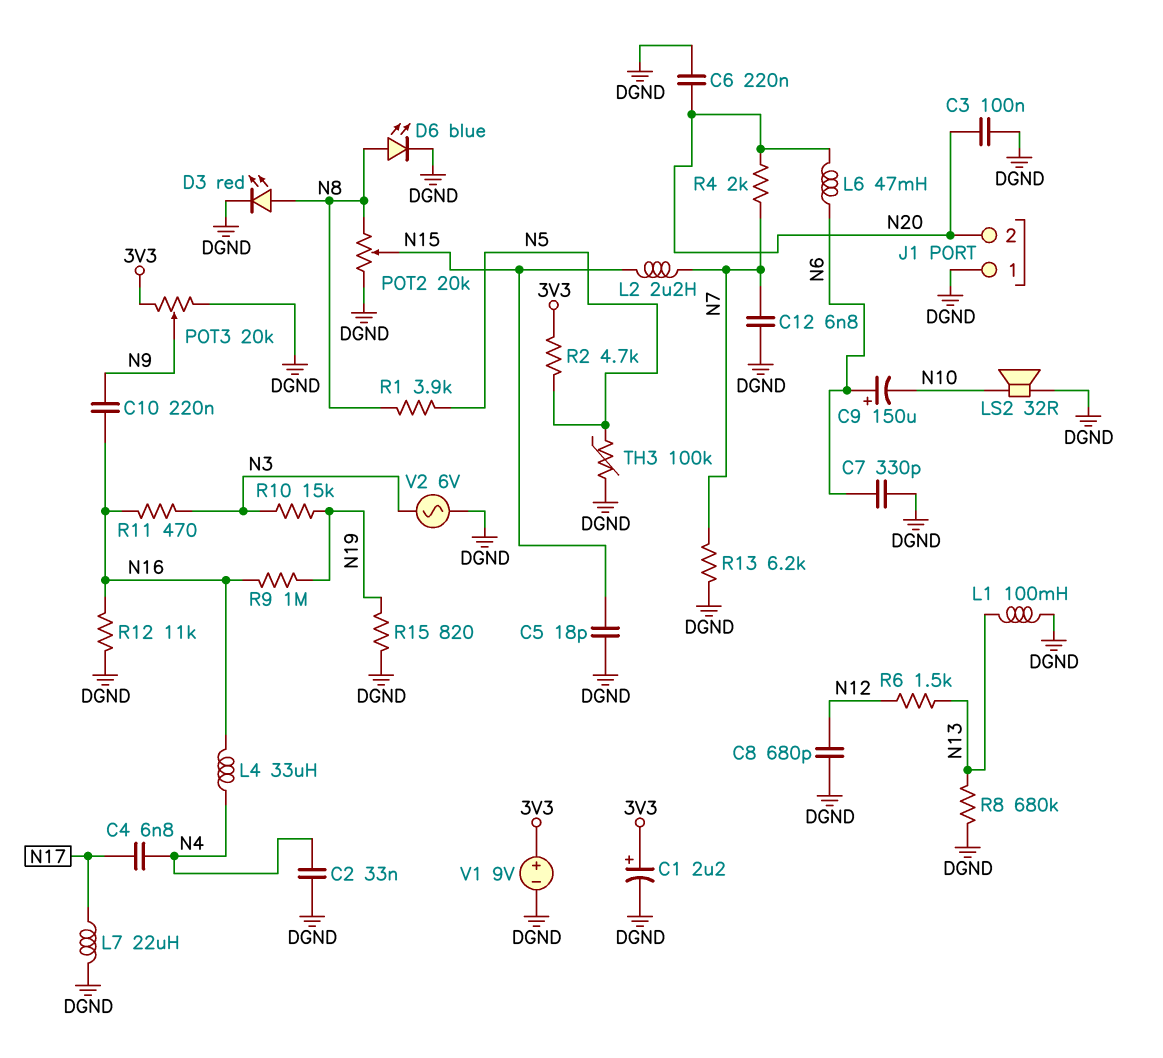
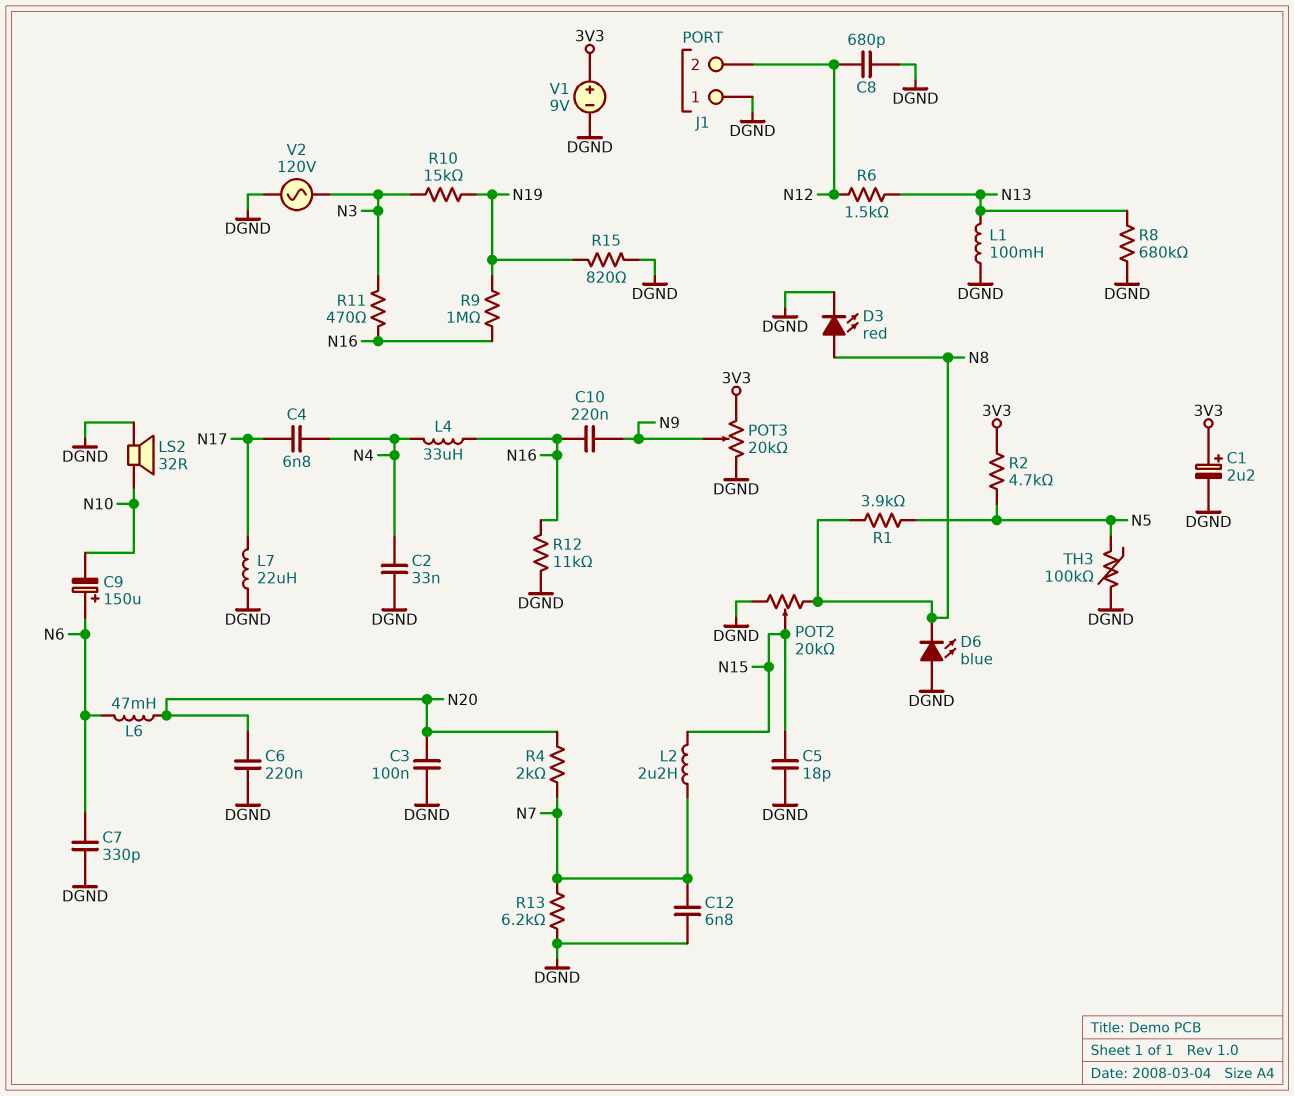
D6: LED blue (A N8, K DGND) -> LED blue (A DGND, K N8)
J1 pin 2: N20 -> N12
V2: AC 6V (DGND, N3) -> AC 120V (DGND, N3)

